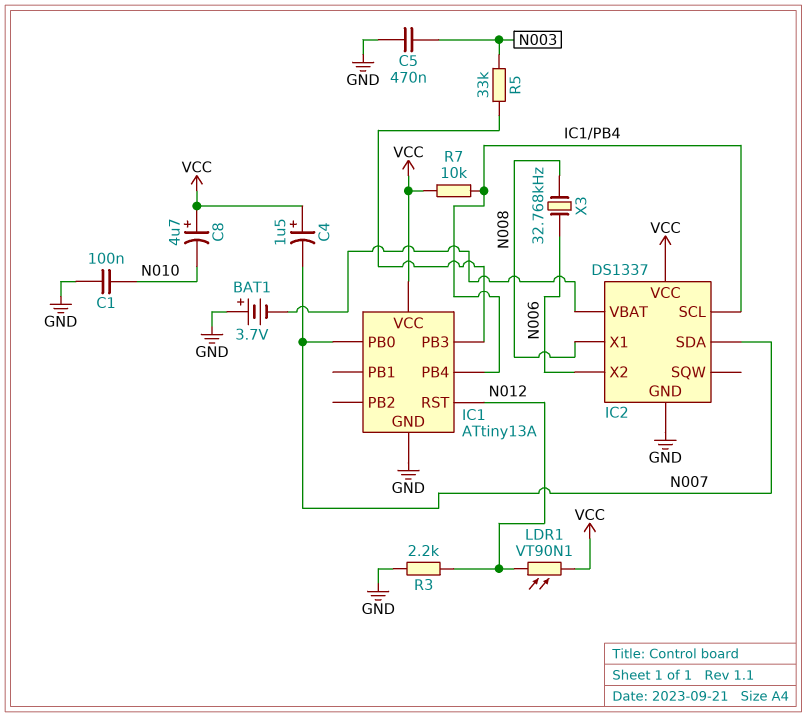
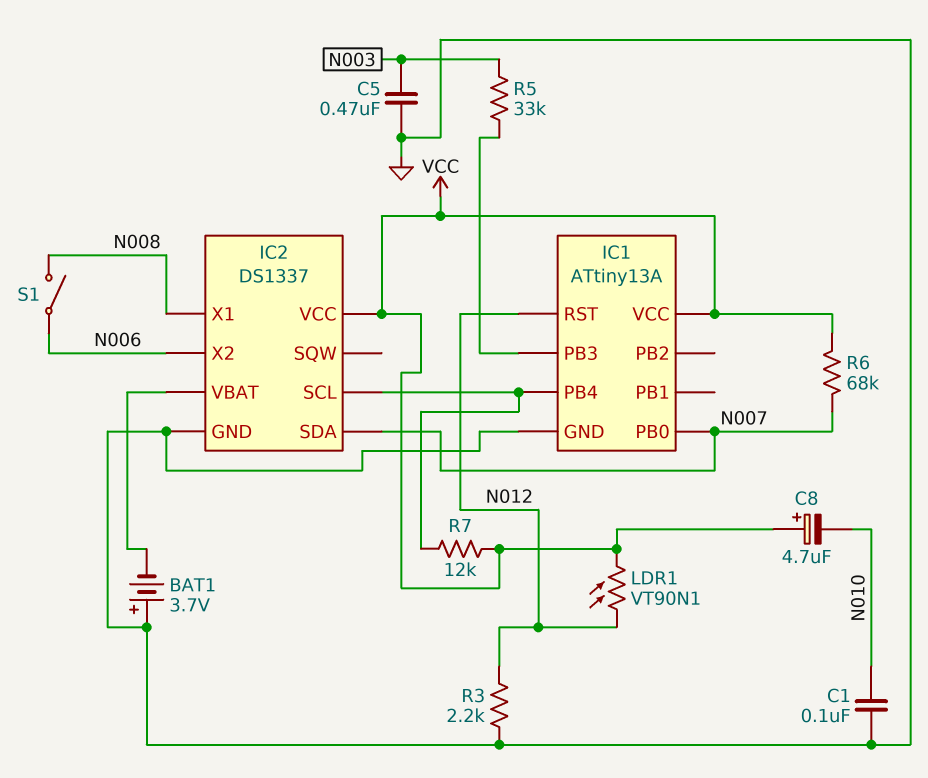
C4: 1.5uF (plus VCC, minus N007) -> none
R6: none -> 68k (N007, VCC)
R7: 10k (IC1/PB4, VCC) -> 12k (IC1/PB4, VCC)
S1: none -> switch (N006, N008)
X3: 32.768kHz (N006, N008) -> none

